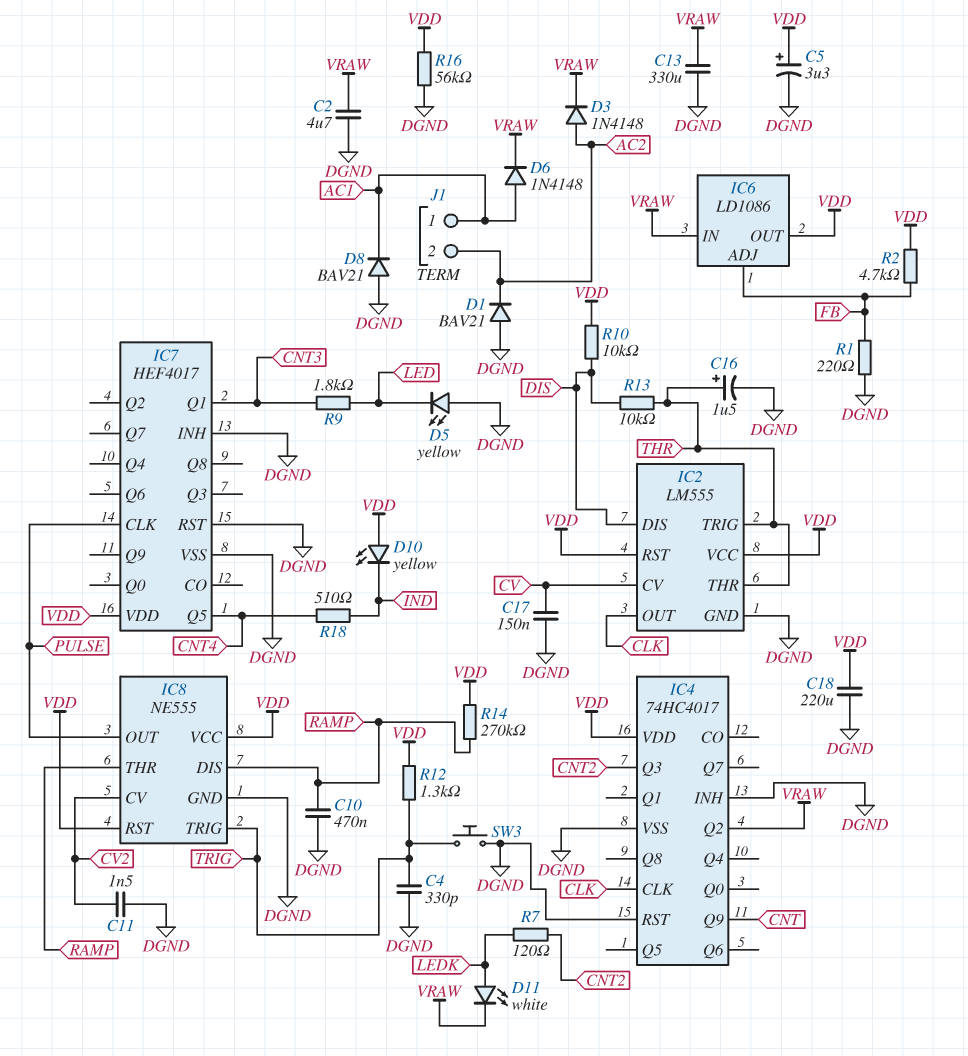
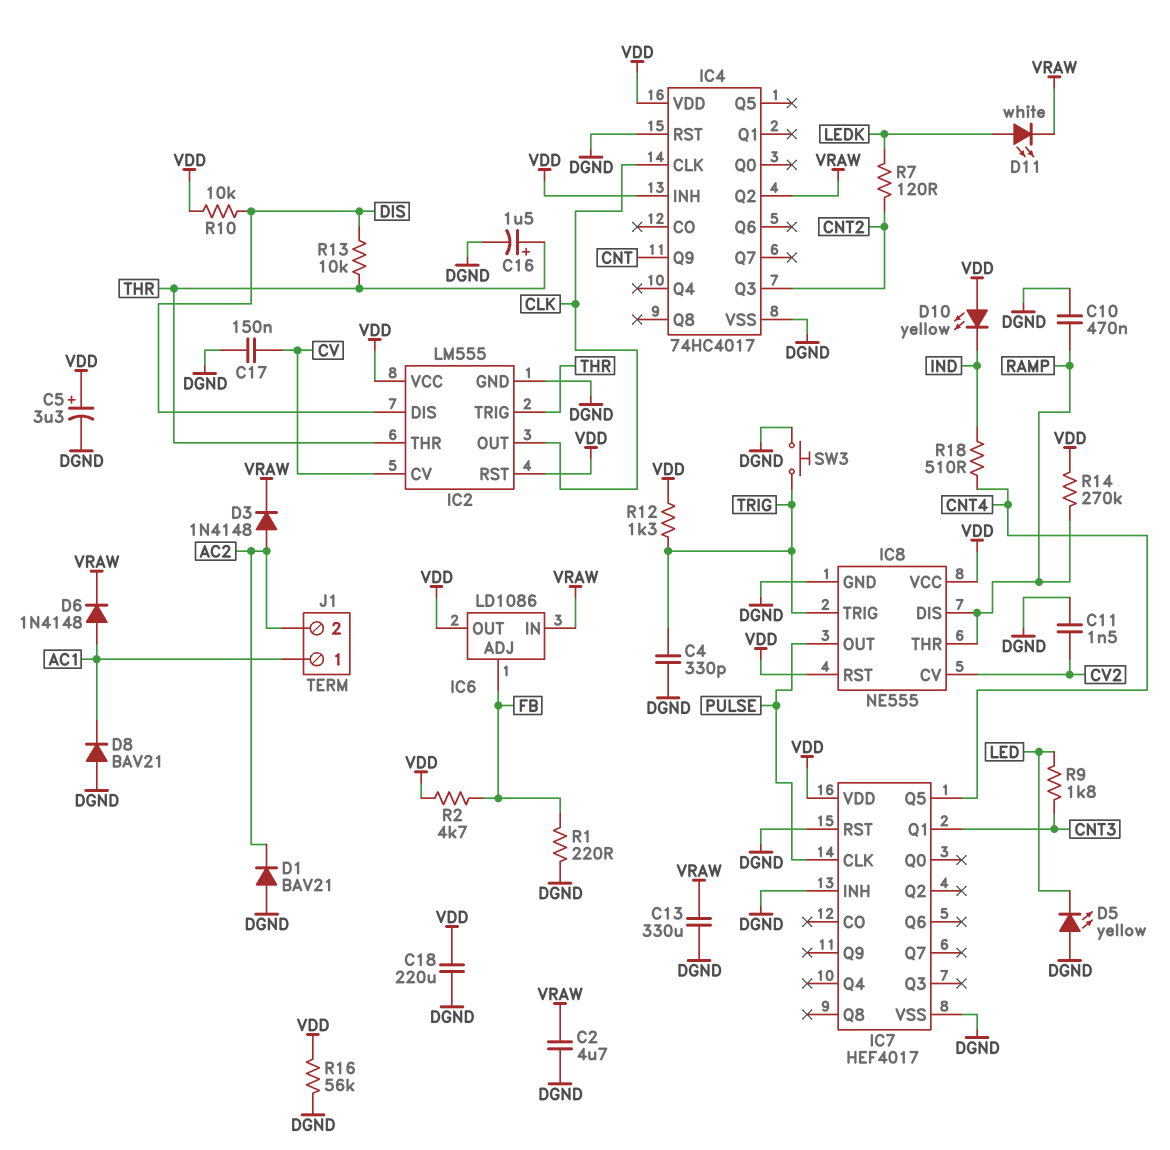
IC4 pin INH: DGND -> VDD

